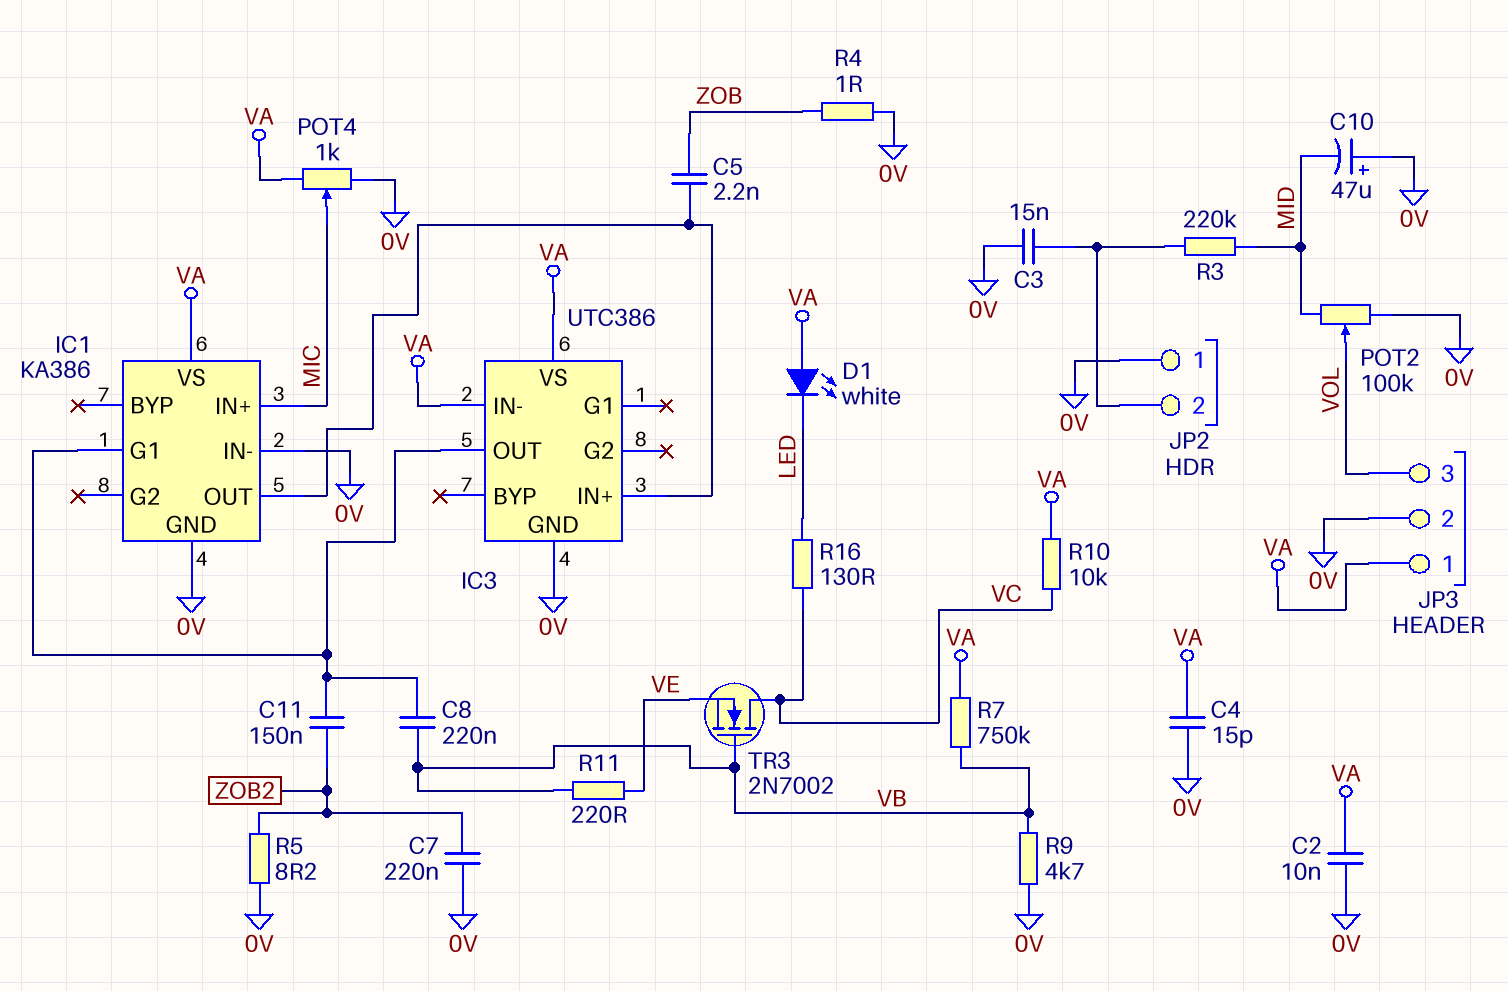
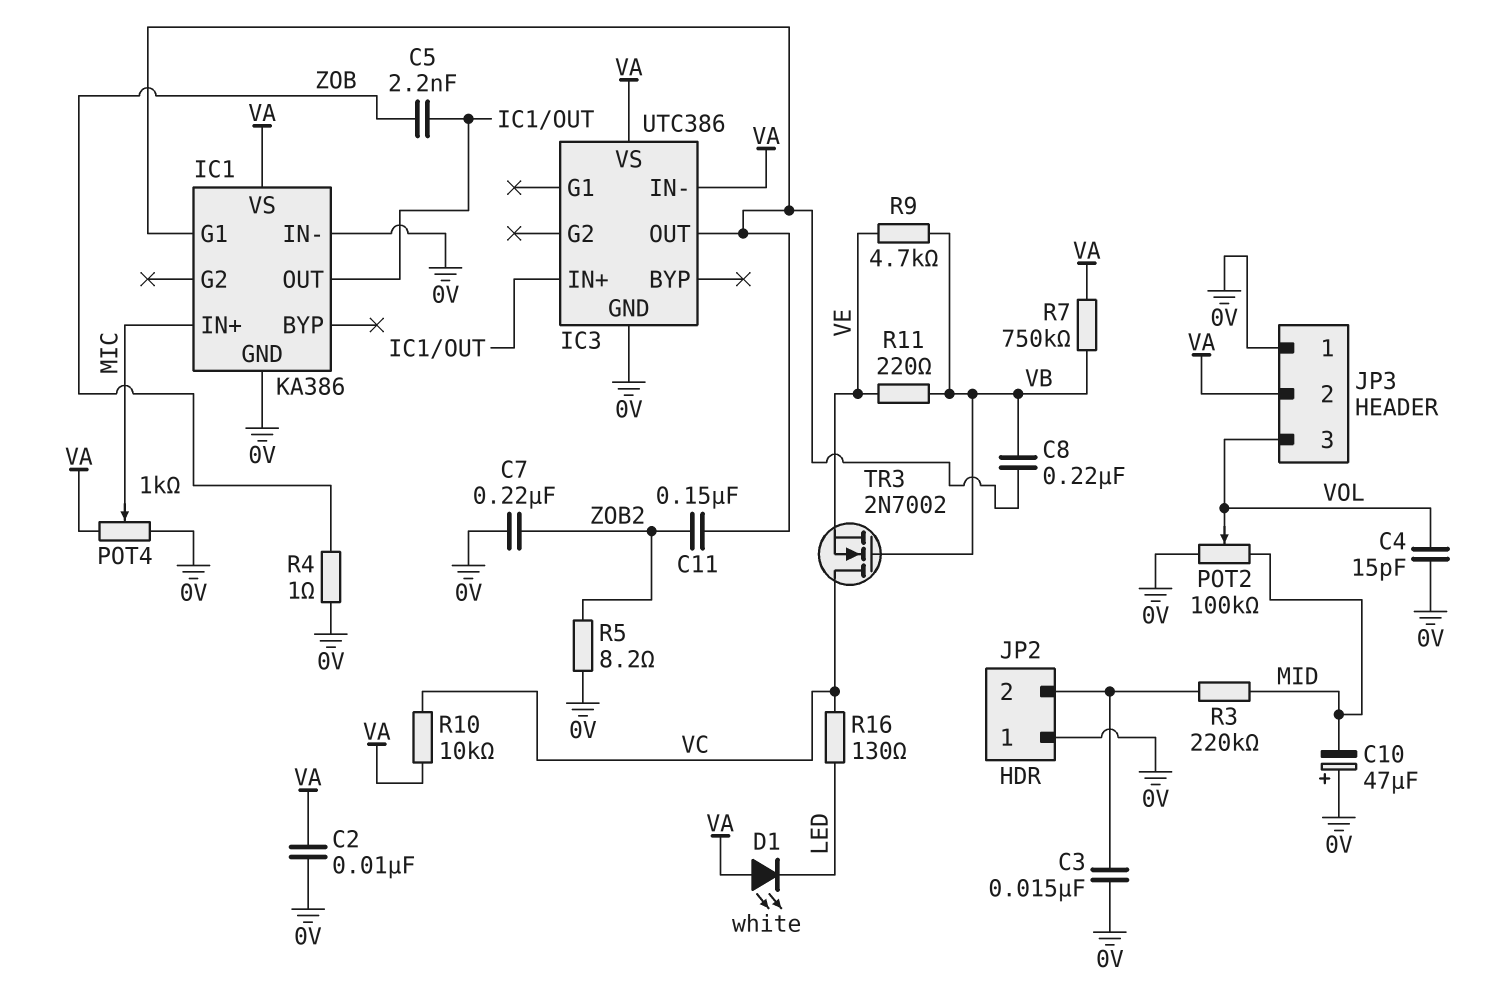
C4: 15pF (0V, VA) -> 15pF (0V, VOL)
JP3 pin 1: VA -> 0V
JP3 pin 2: 0V -> VA
R9: 4.7k (0V, VB) -> 4.7k (VB, VE)

